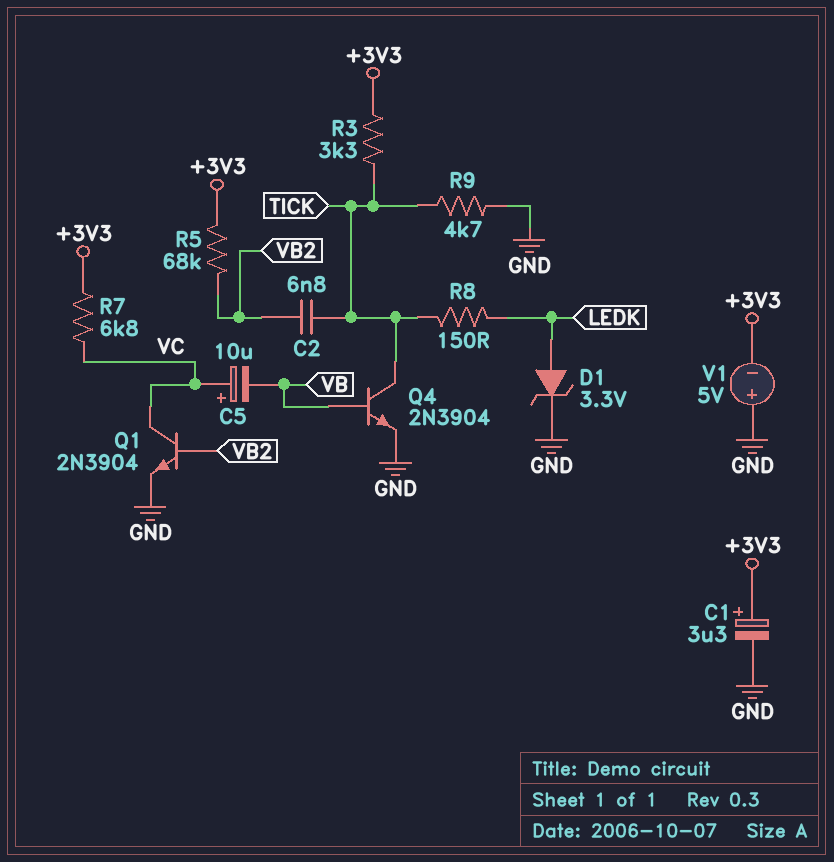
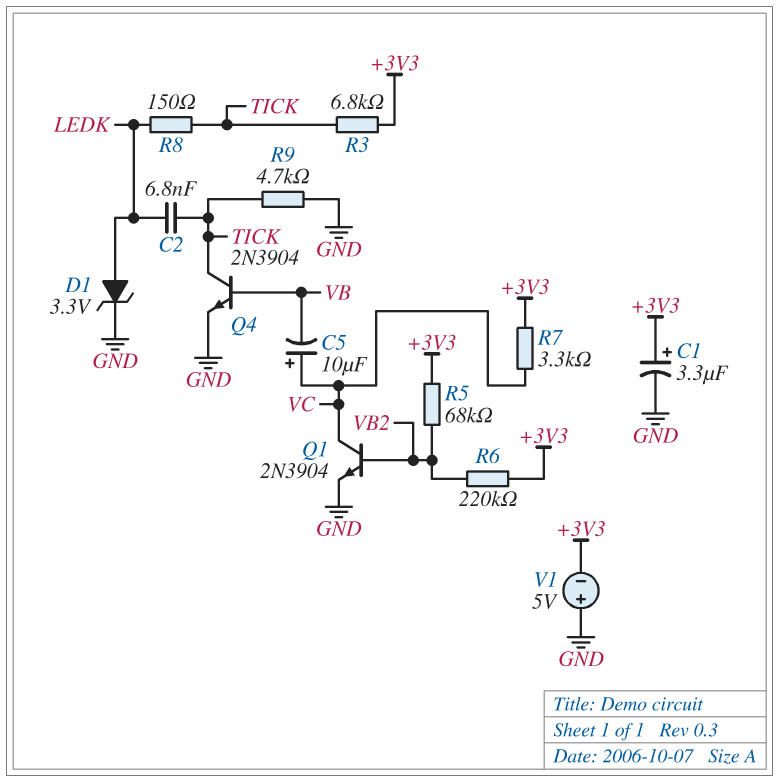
C2: 6.8nF (TICK, VB2) -> 6.8nF (LEDK, TICK)
R3: 3.3k (+3V3, TICK) -> 6.8k (+3V3, TICK)
R6: none -> 220k (+3V3, VB2)
R7: 6.8k (+3V3, VC) -> 3.3k (+3V3, VC)

